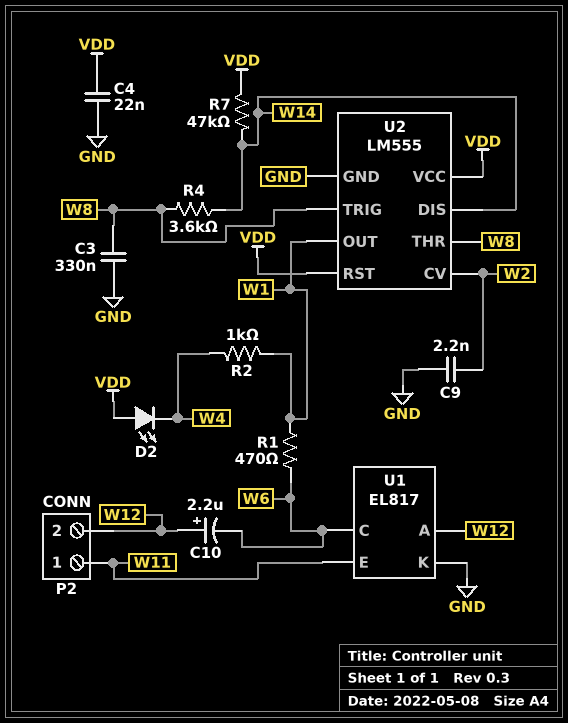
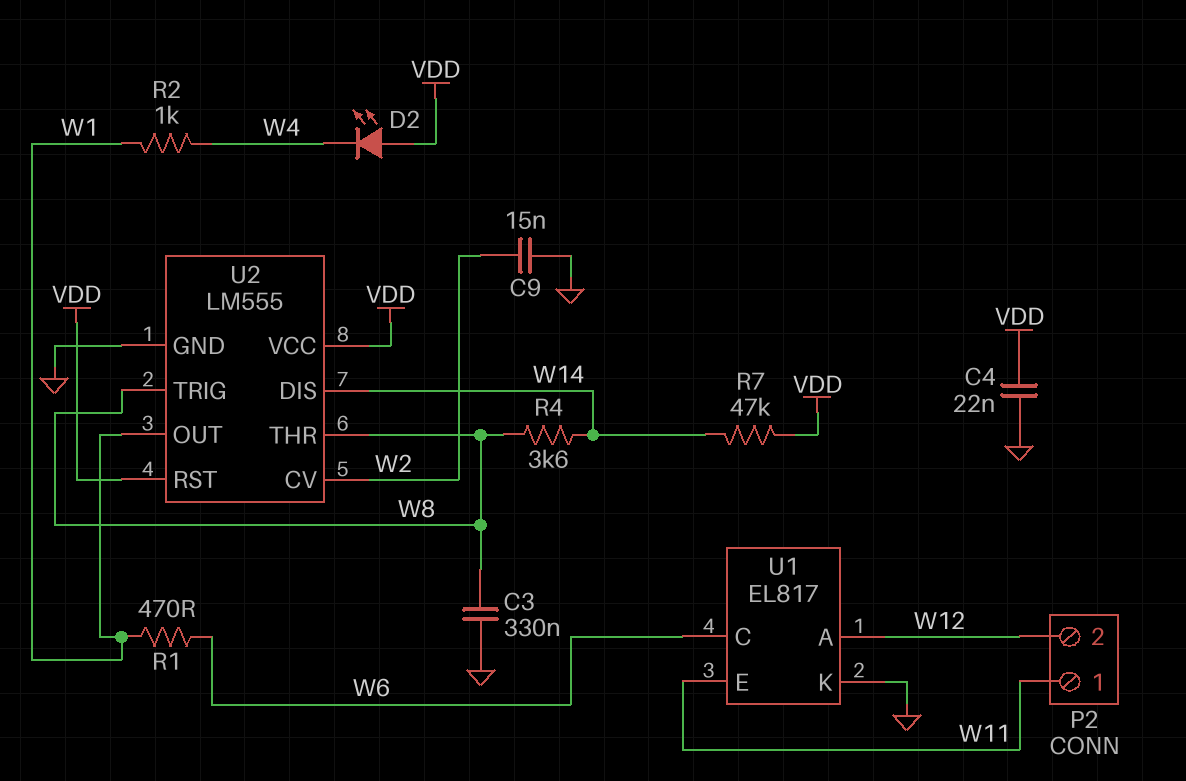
C9: 2.2nF (GND, W2) -> 15nF (GND, W2)
C10: 2.2uF (plus W12, minus W6) -> none

